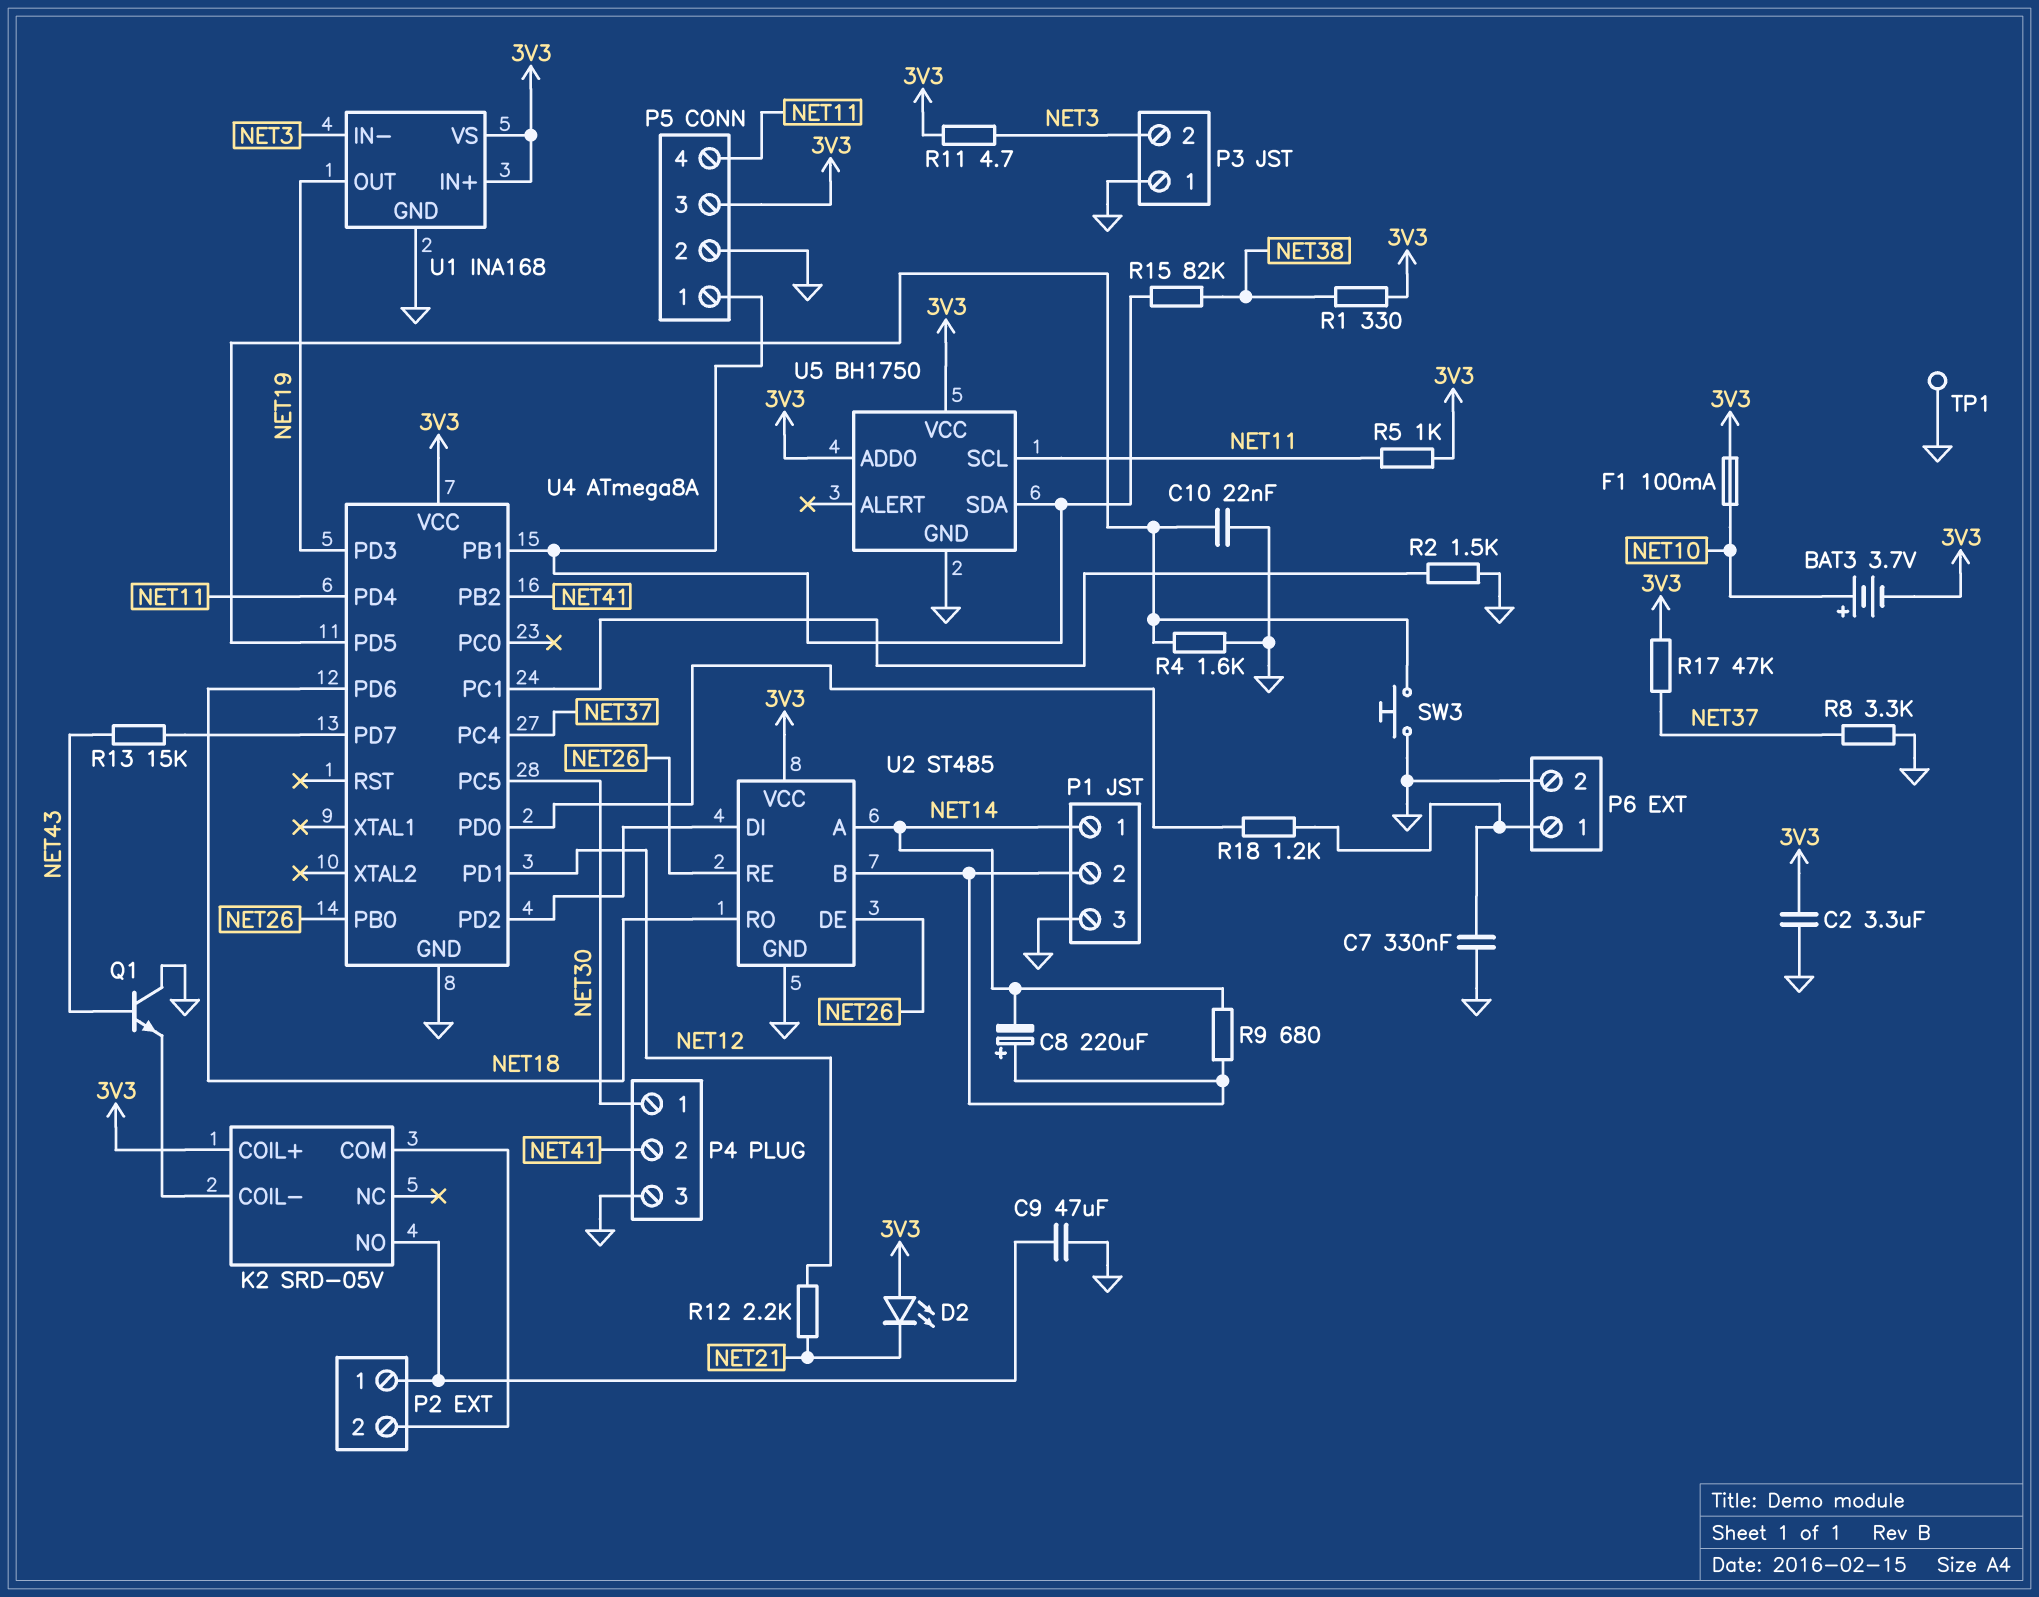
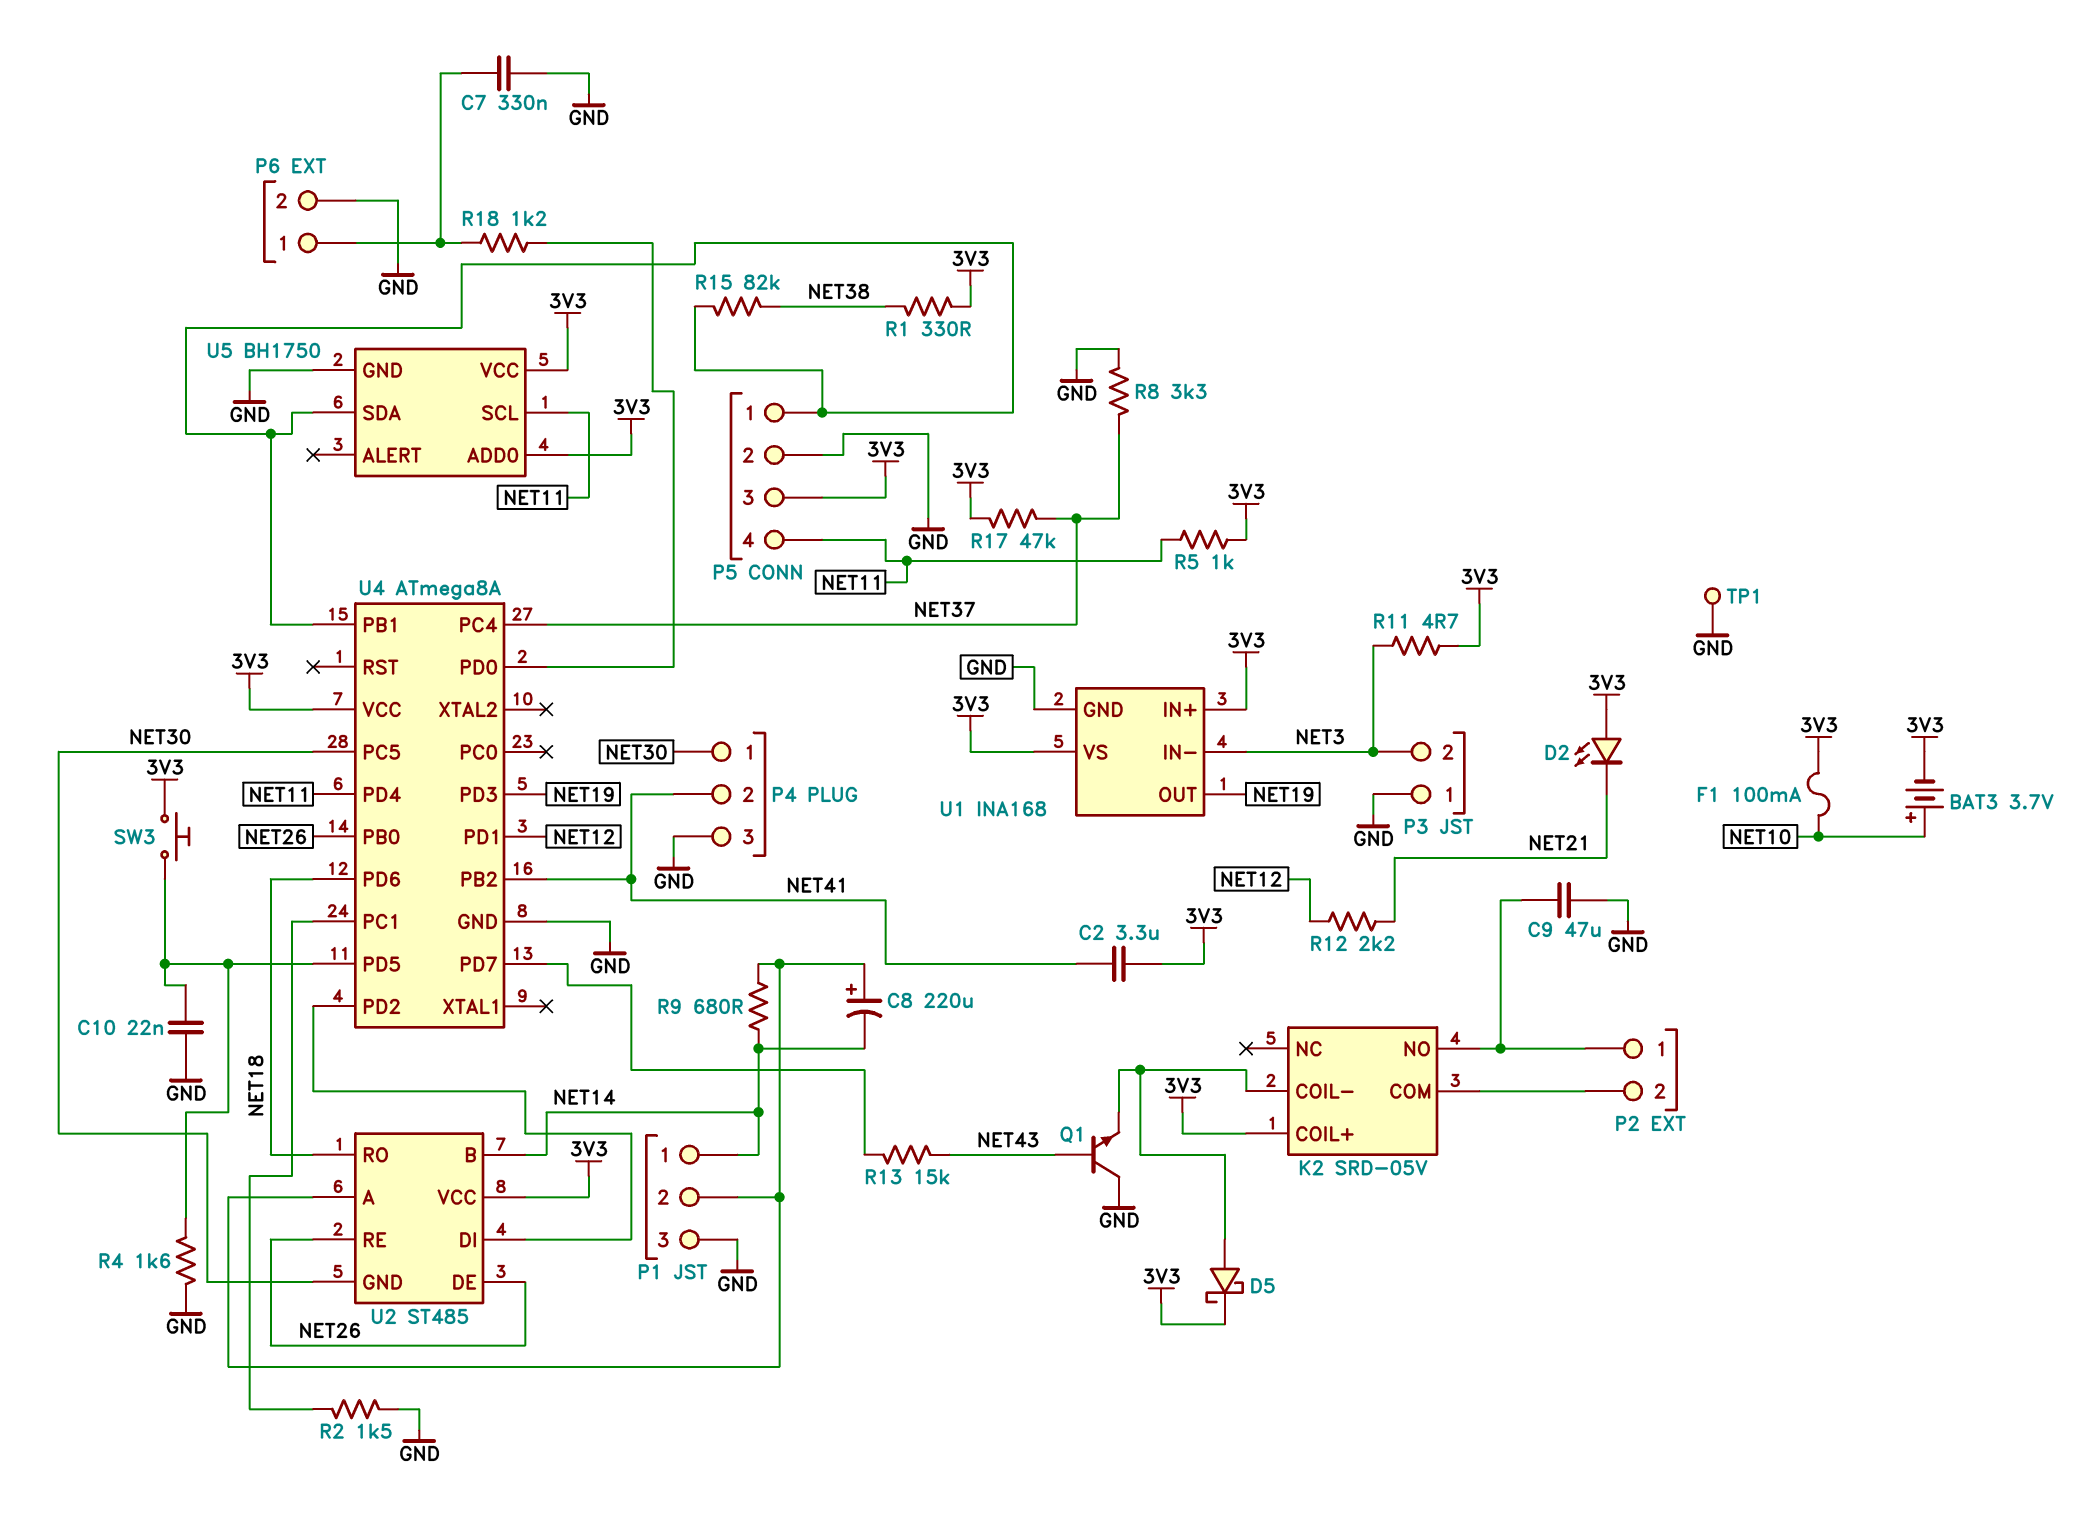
C2: 3.3uF (3V3, GND) -> 3.3uF (3V3, NET41)
D5: none -> schottky (A K2/COIL-, K 3V3)
SW3: button (GND, U4/PD5) -> button (3V3, U4/PD5)
U2 pin A: NET14 -> P1/2
U2 pin B: P1/2 -> NET14
U2 pin GND: GND -> NET30

